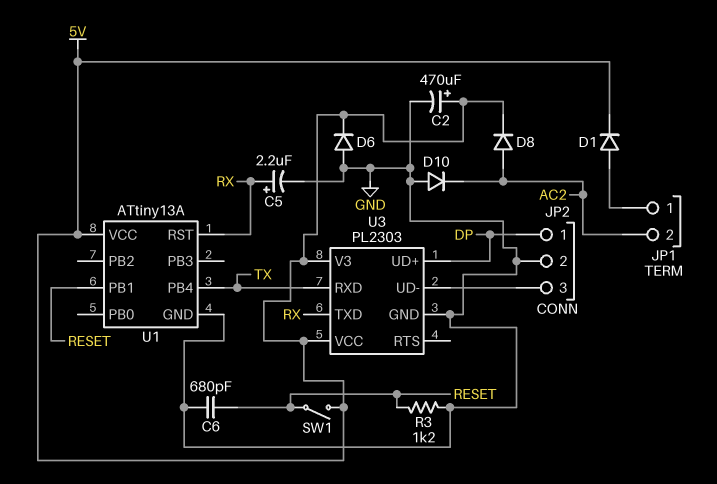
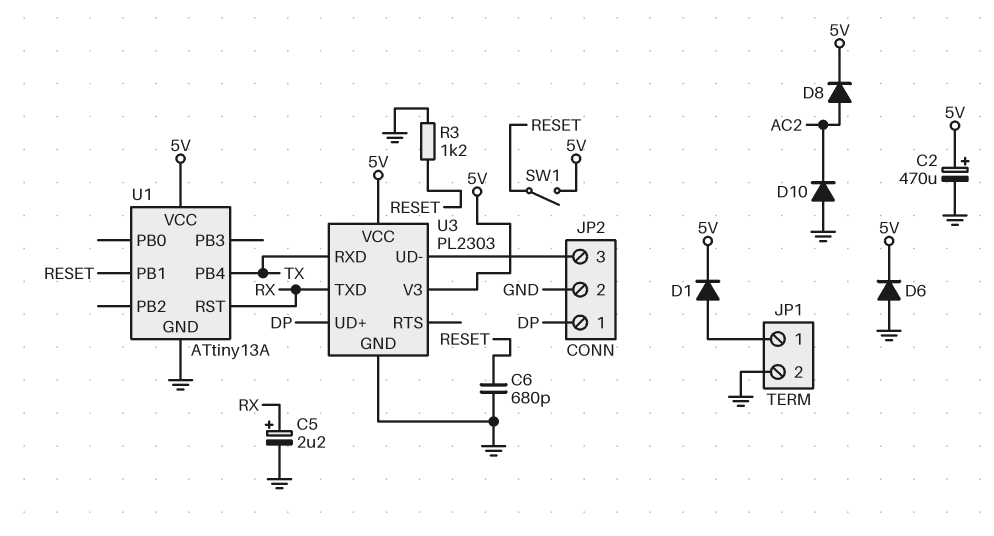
JP1 pin 2: AC2 -> GND

